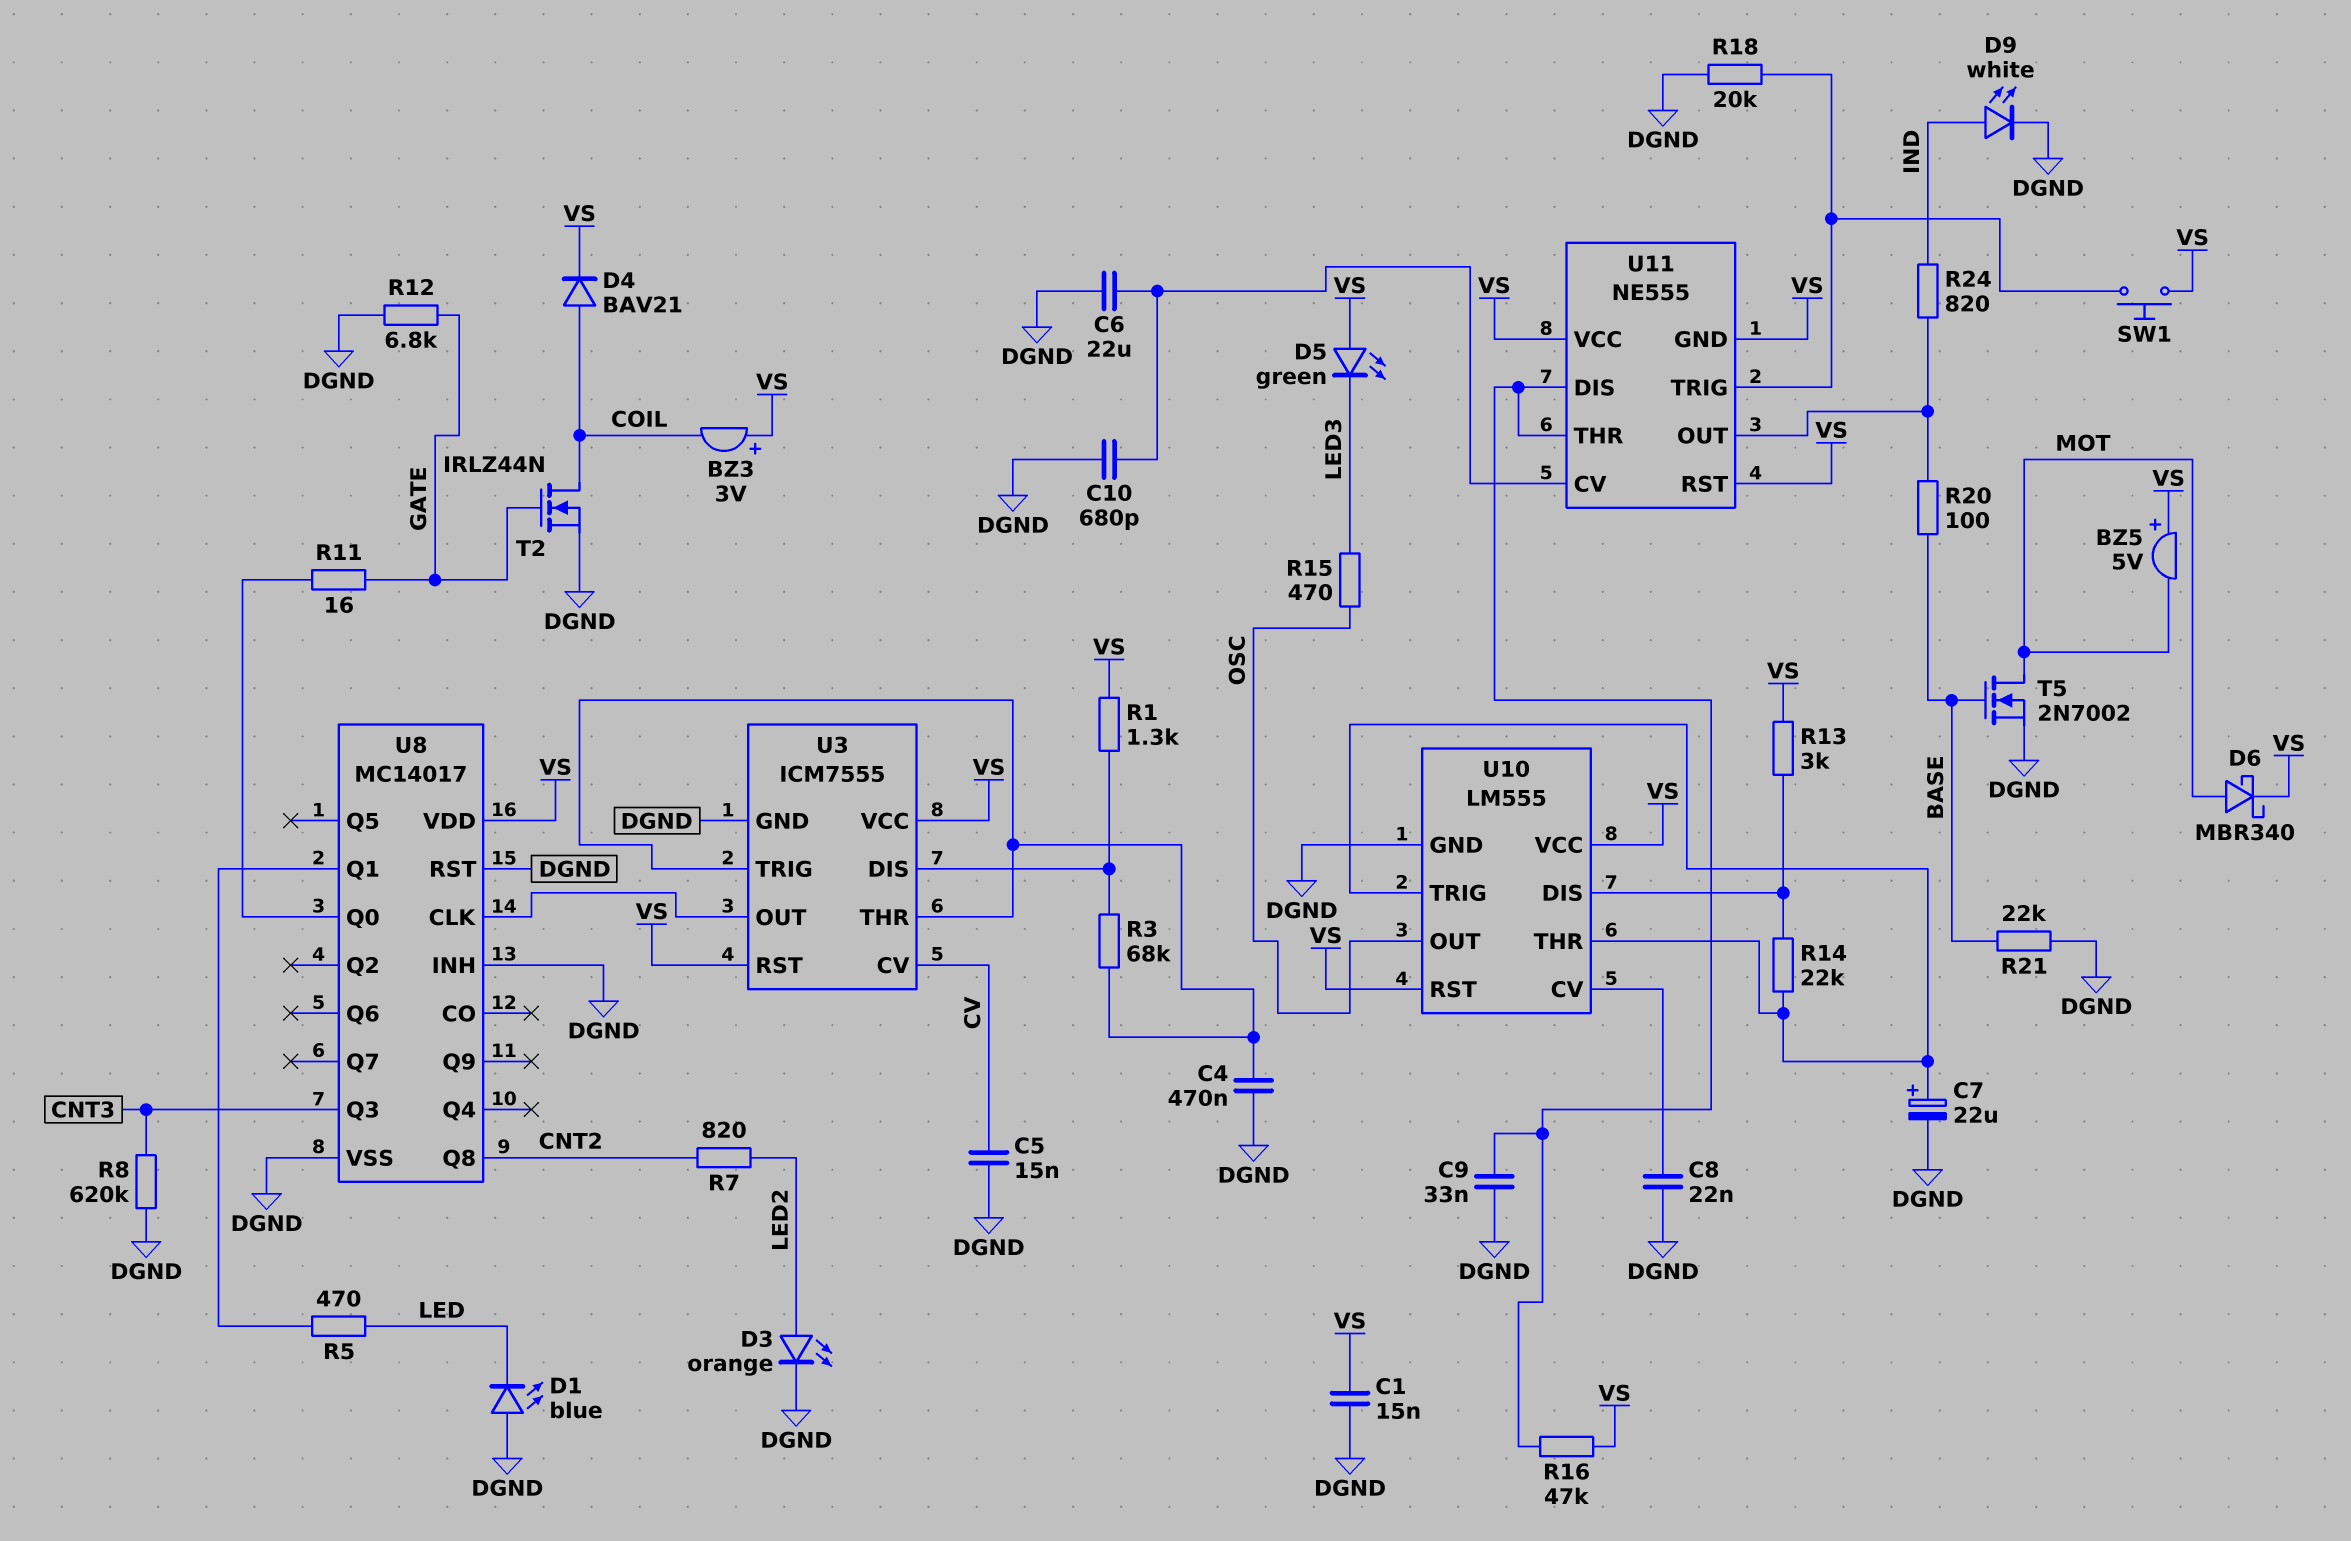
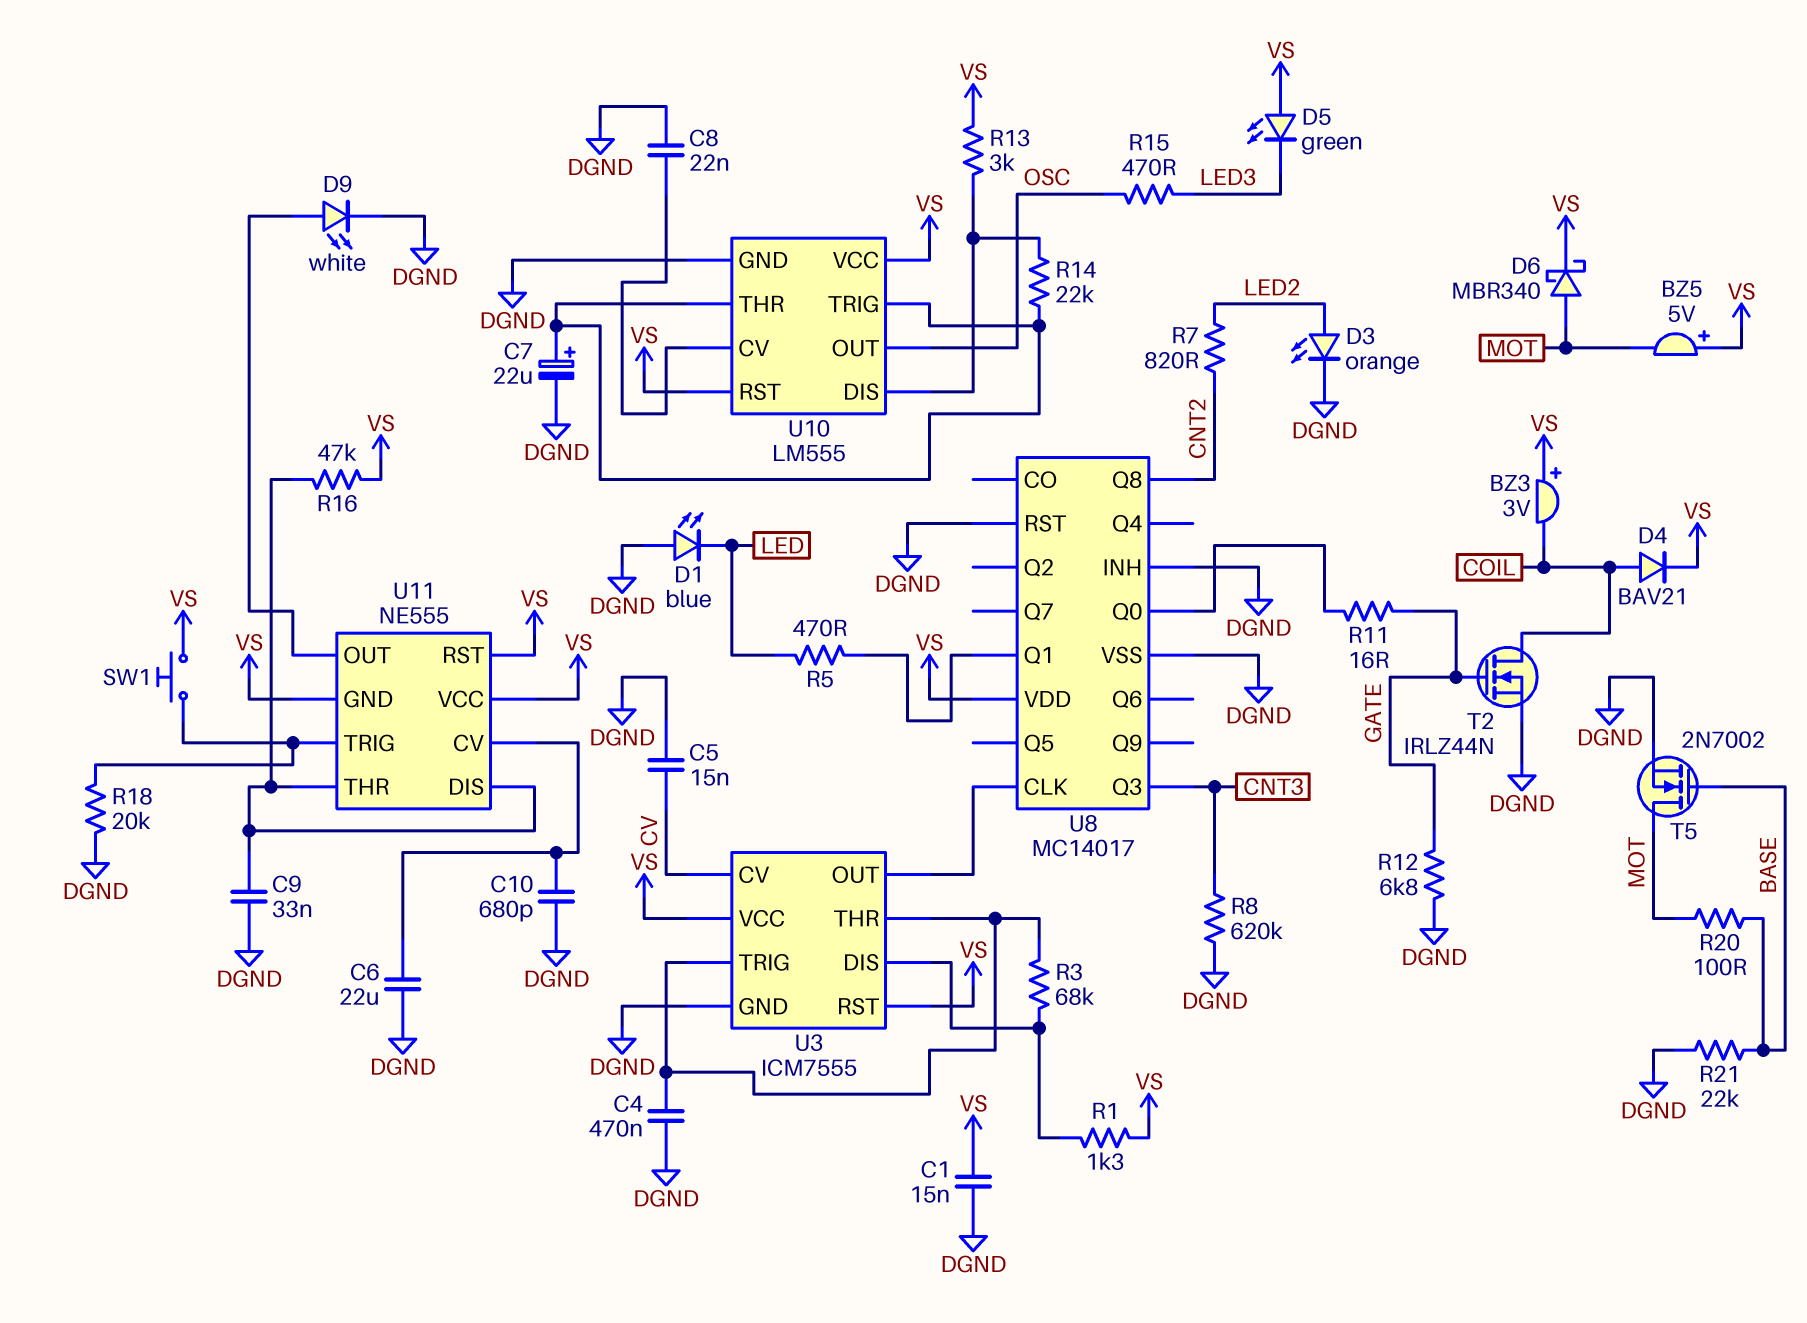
D9: LED white (A IND, K DGND) -> LED white (A U11/OUT, K DGND)
R20: 100 (BASE, U11/OUT) -> 100 (BASE, MOT)
R24: 820 (IND, U11/OUT) -> none

